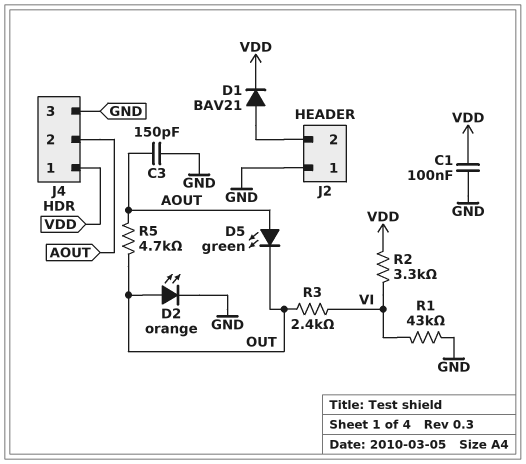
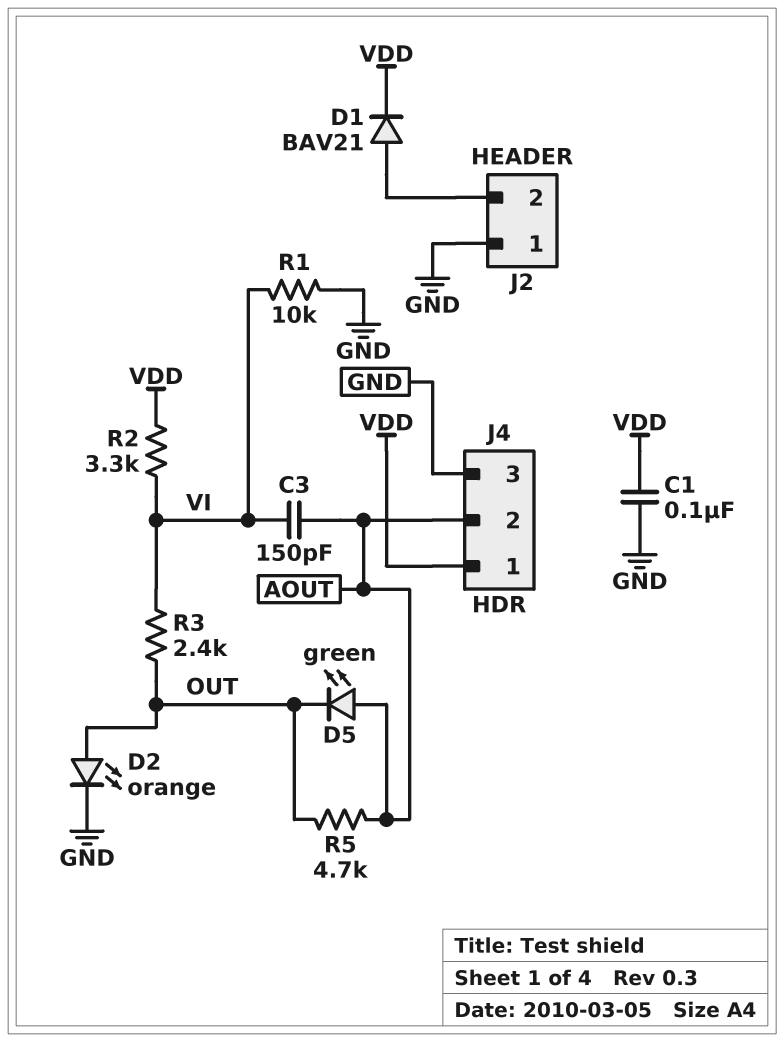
C3: 150pF (AOUT, GND) -> 150pF (AOUT, VI)
R1: 43k (GND, VI) -> 10k (GND, VI)

